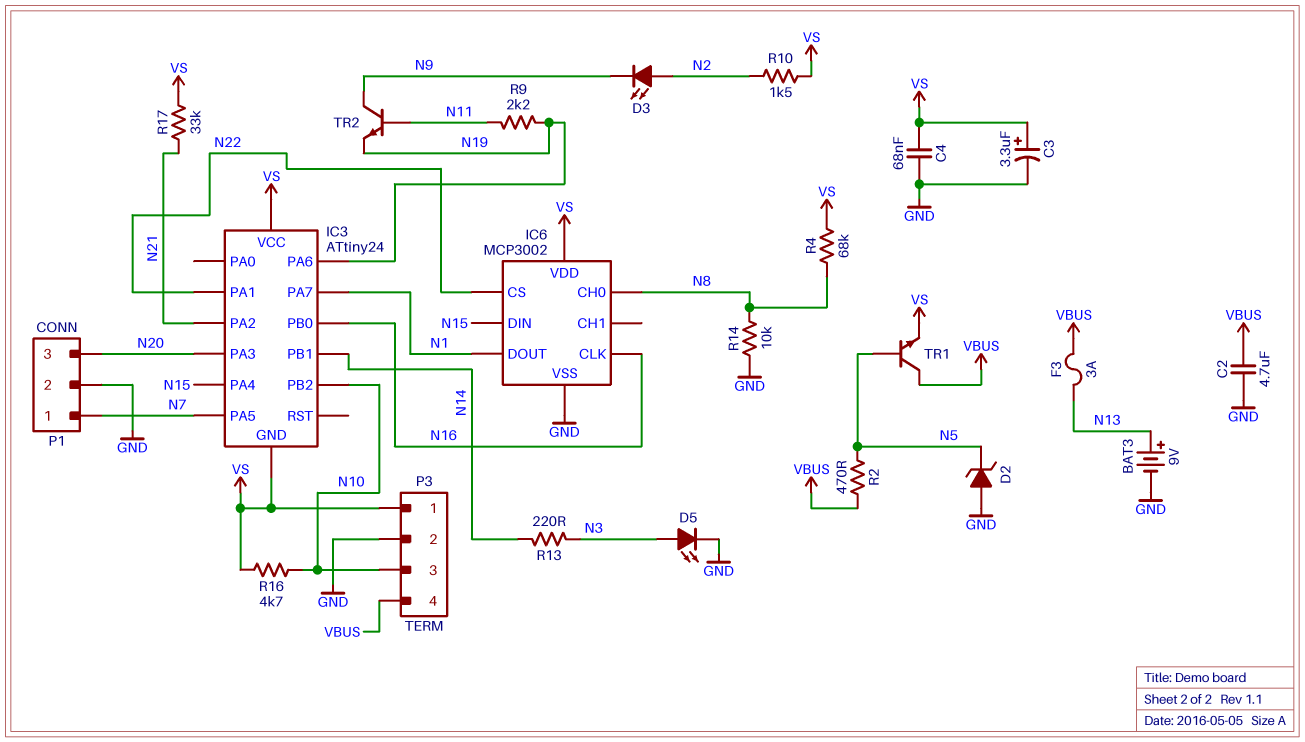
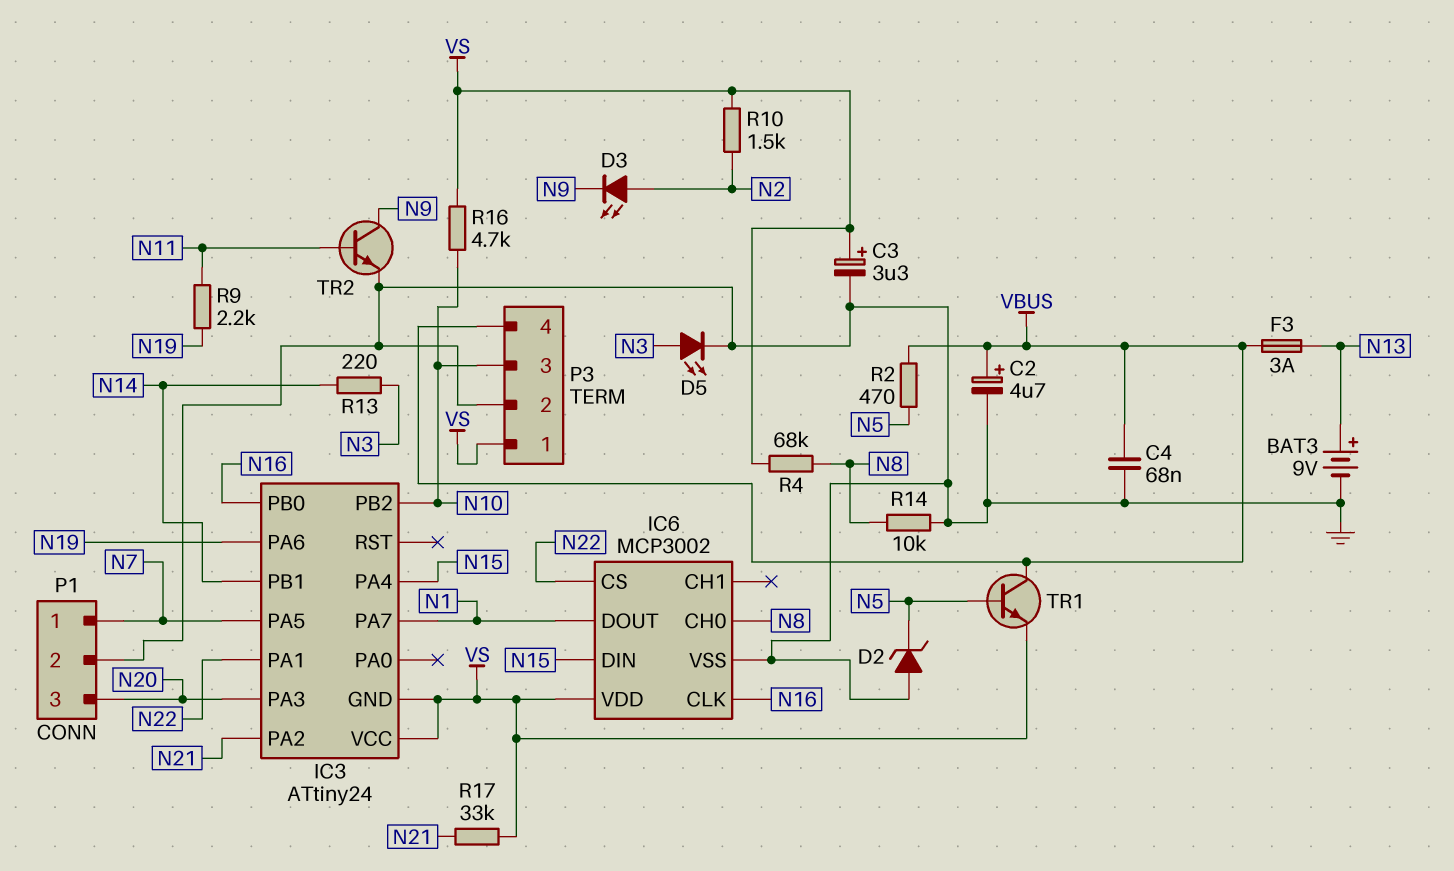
C2: 4.7uF (GND, VBUS) -> 4.7uF (plus VBUS, minus GND)
C4: 68nF (GND, VS) -> 68nF (GND, VBUS)
TR2: NPN (B N11, C N9, E N19) -> NPN (B N11, C N9, E GND)

